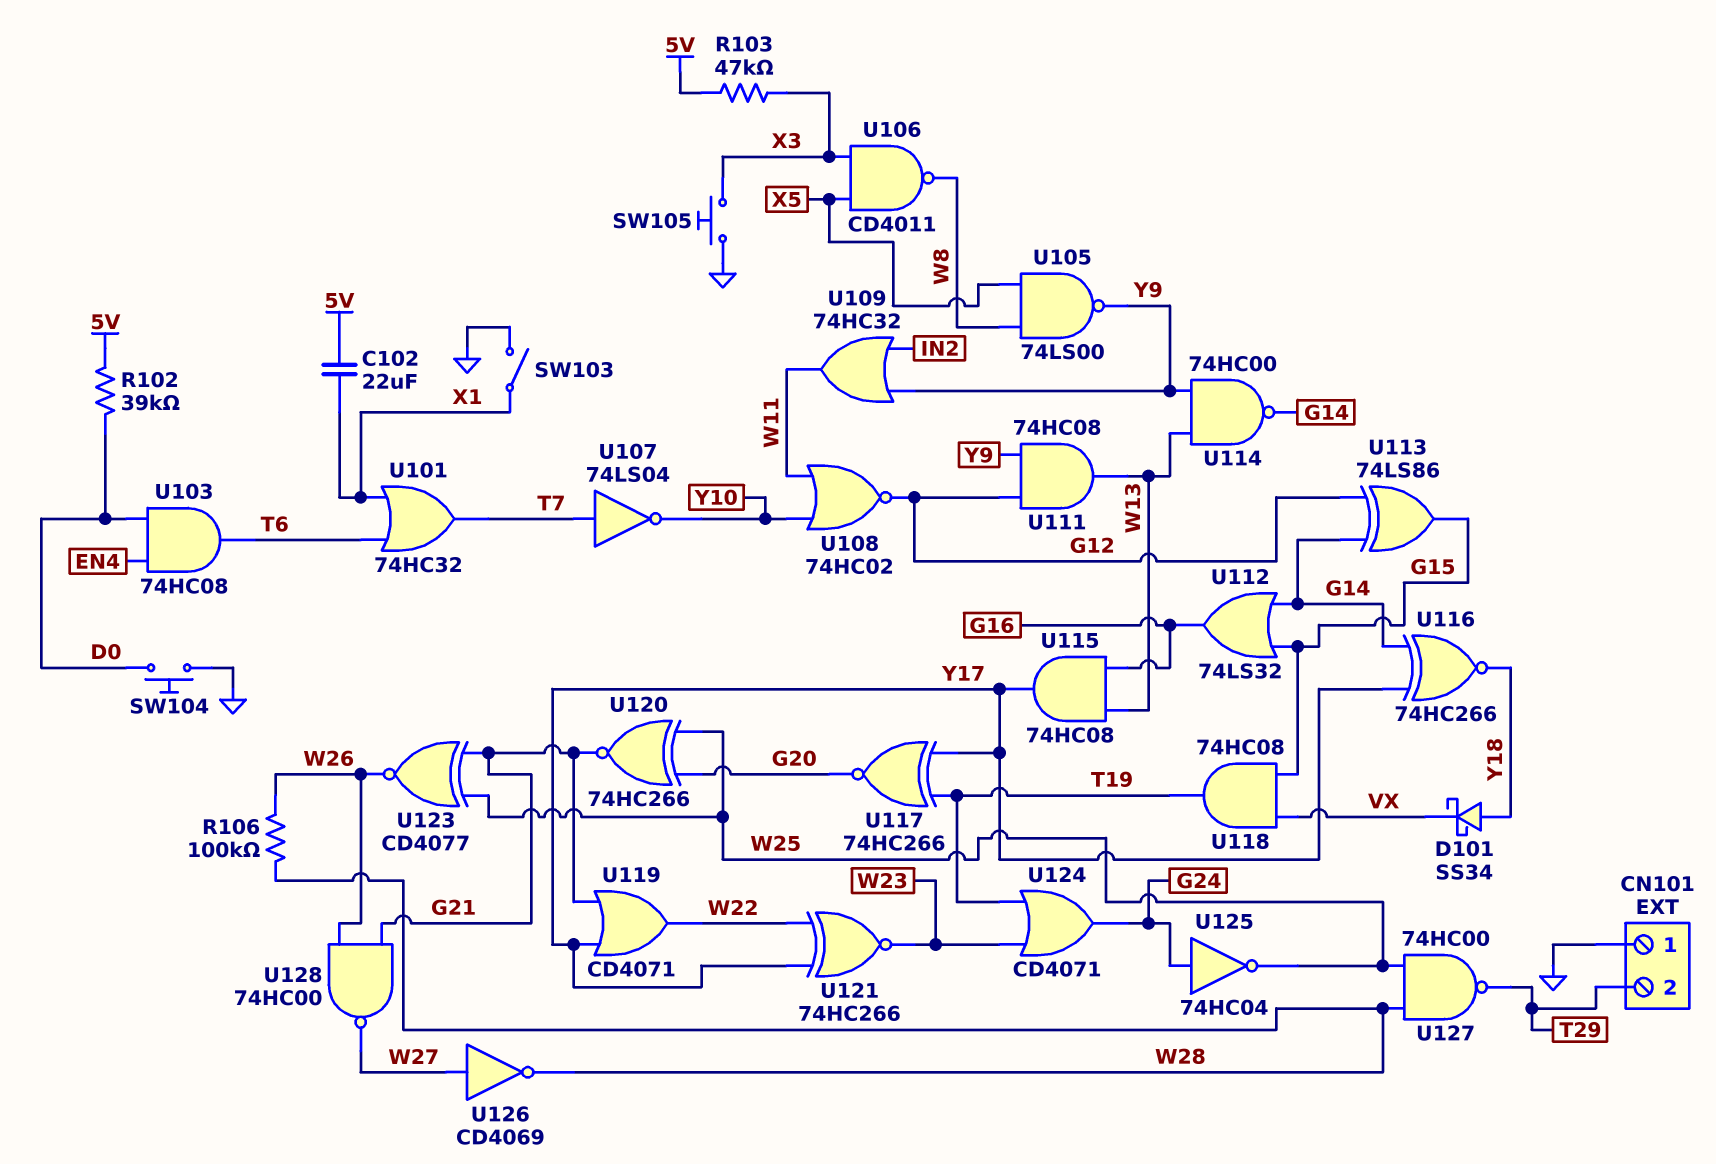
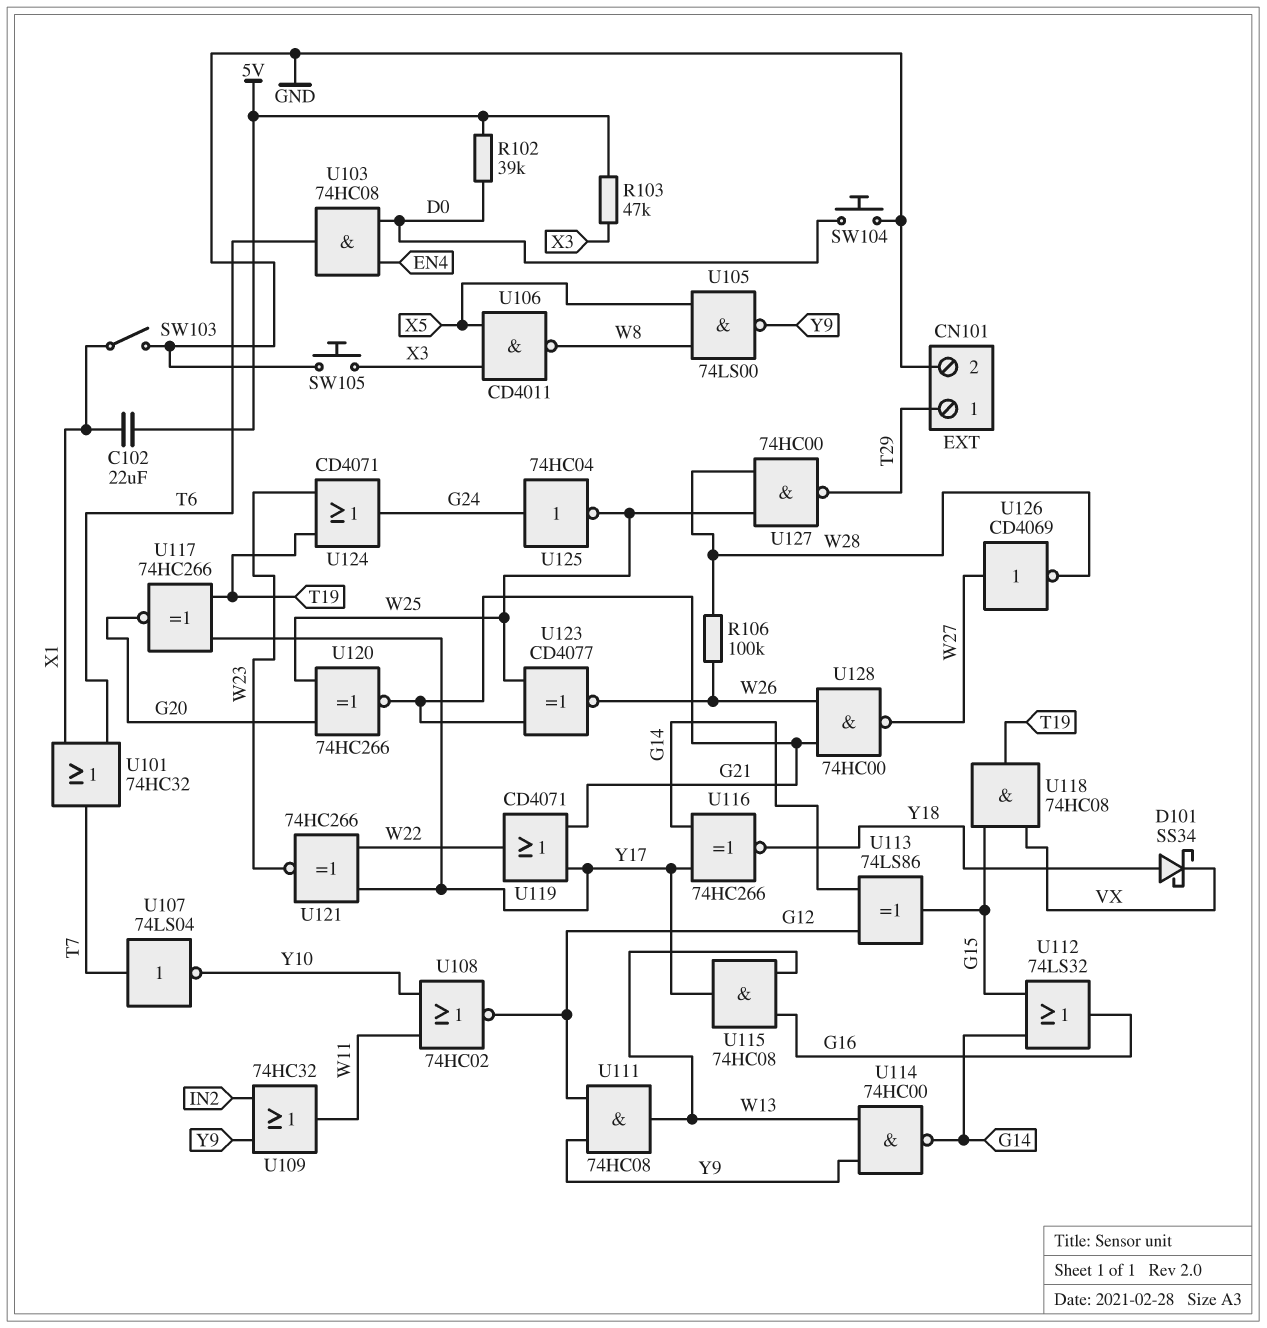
CN101 pin 1: GND -> T29
CN101 pin 2: T29 -> GND

